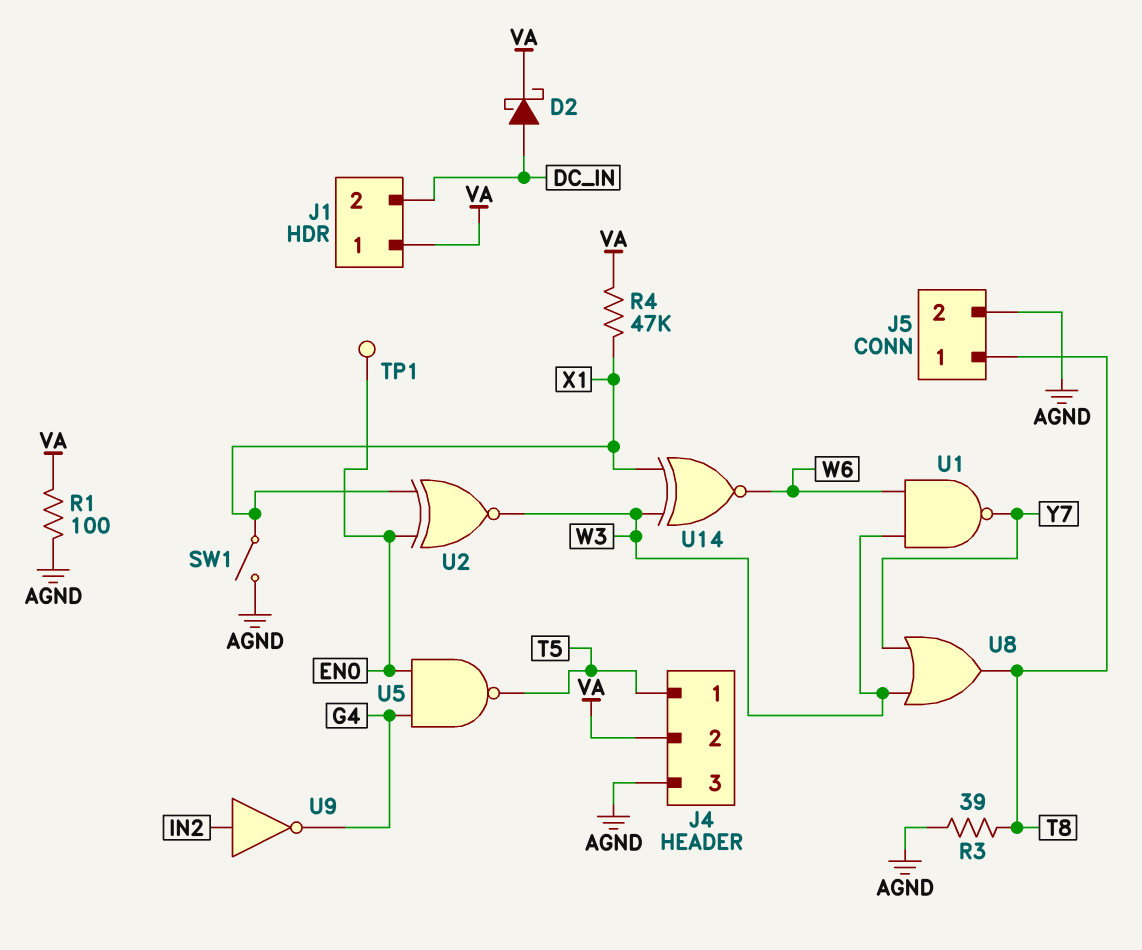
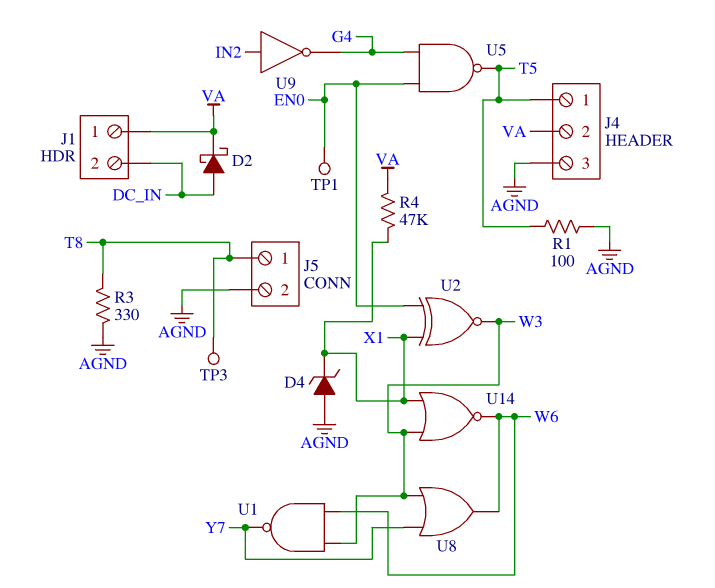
D4: none -> zener (A AGND, K X1)
R1: 100 (AGND, VA) -> 100 (AGND, T5)
R3: 39 (AGND, T8) -> 330 (AGND, T8)
SW1: switch (AGND, X1) -> none
TP3: none -> test point (T8)
U8: OR (in W3, in Y7, out T8) -> OR (in W3, in Y7, out W6)
U14: XNOR (in W3, in X1, out W6) -> NOR (in W3, in X1, out W6)

